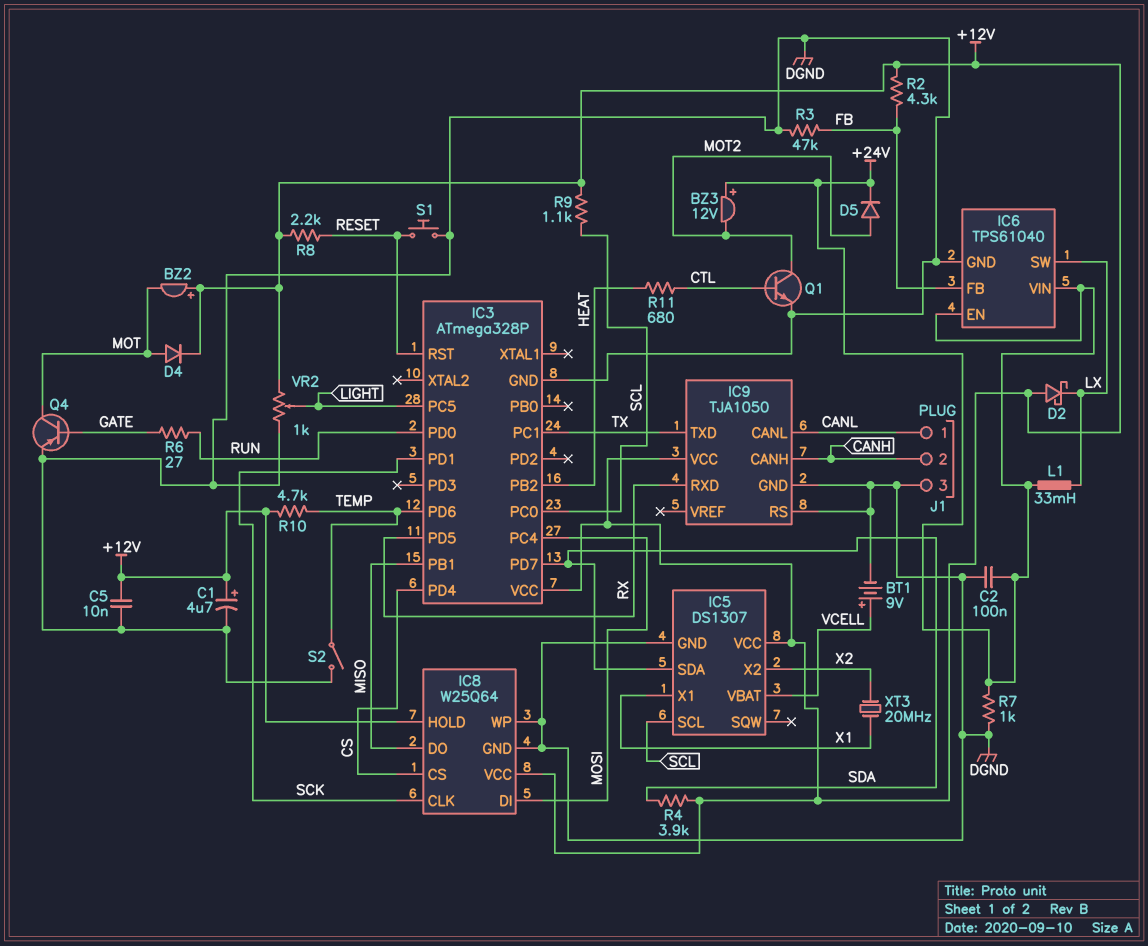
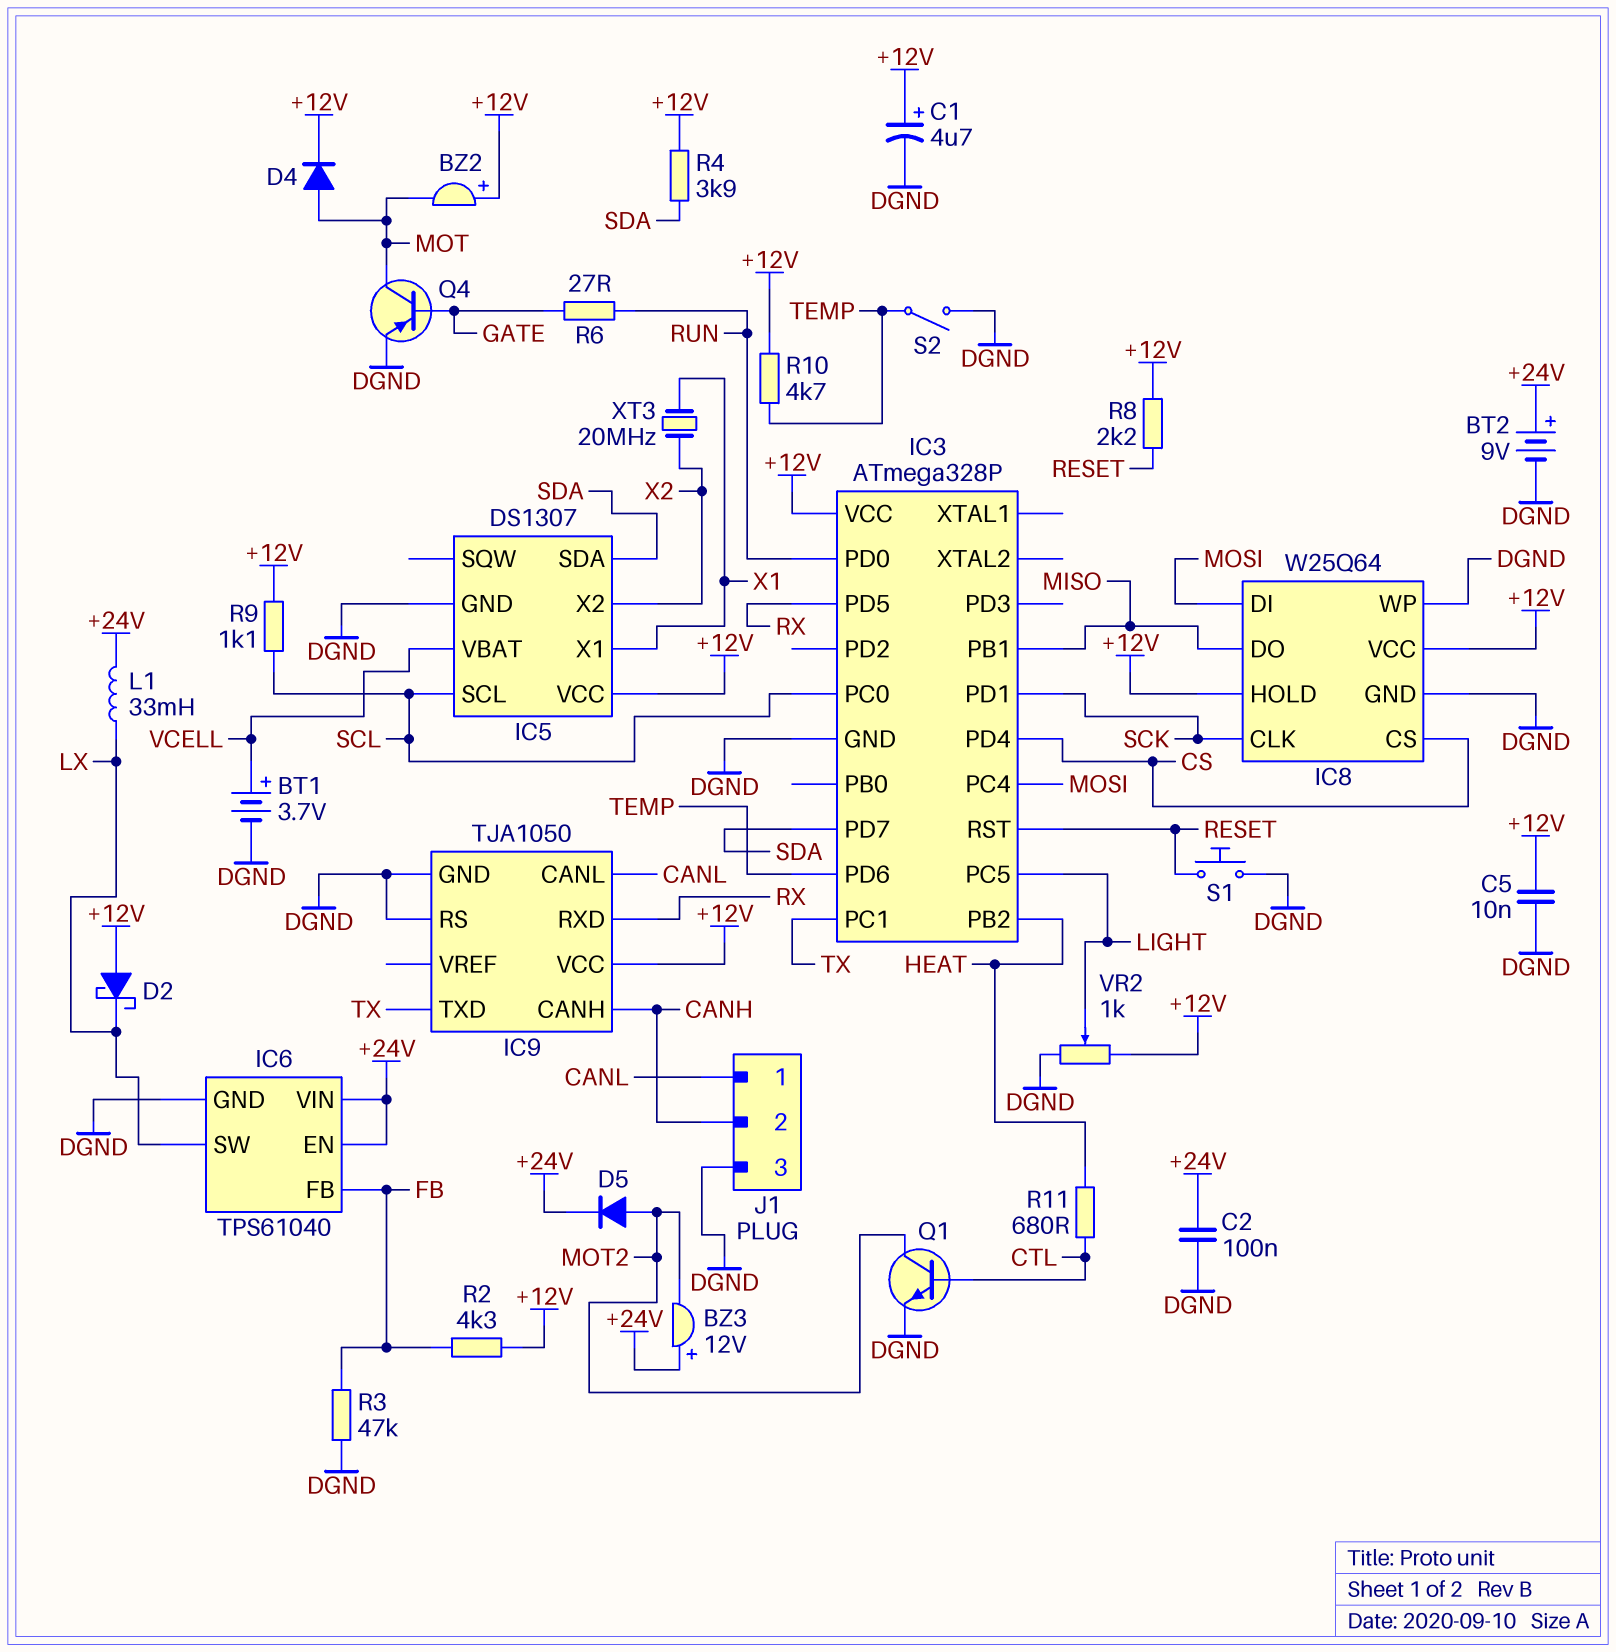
BT1: 9V (plus VCELL, minus DGND) -> 3.7V (plus VCELL, minus DGND)
BT2: none -> 9V (plus +24V, minus DGND)
R7: 1k (+24V, DGND) -> none

